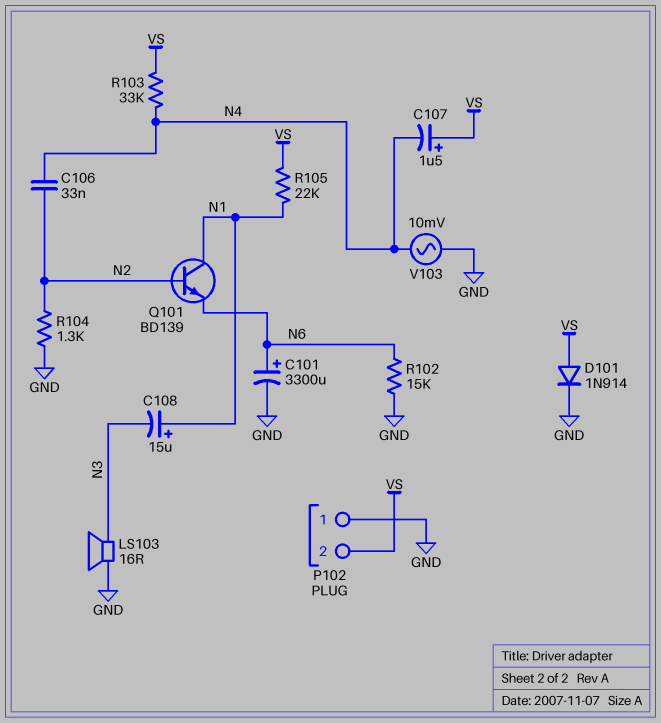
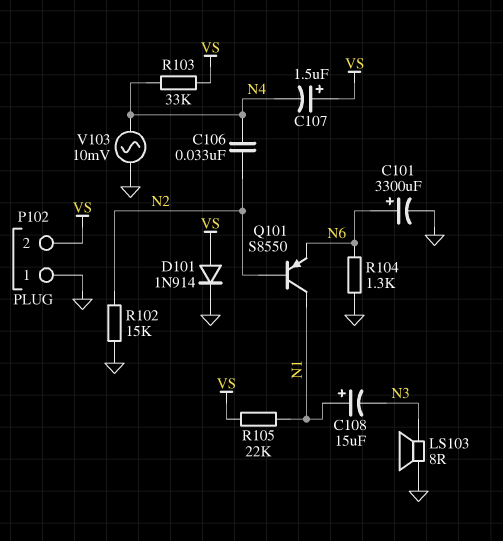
LS103: speaker 16R (GND, N3) -> speaker 8R (GND, N3)
Q101: NPN BD139 (B N2, C N1, E N6) -> PNP S8550 (B N2, C N1, E N6)
R102: 15k (GND, N6) -> 15k (GND, N2)
R104: 1.3k (GND, N2) -> 1.3k (GND, N6)

